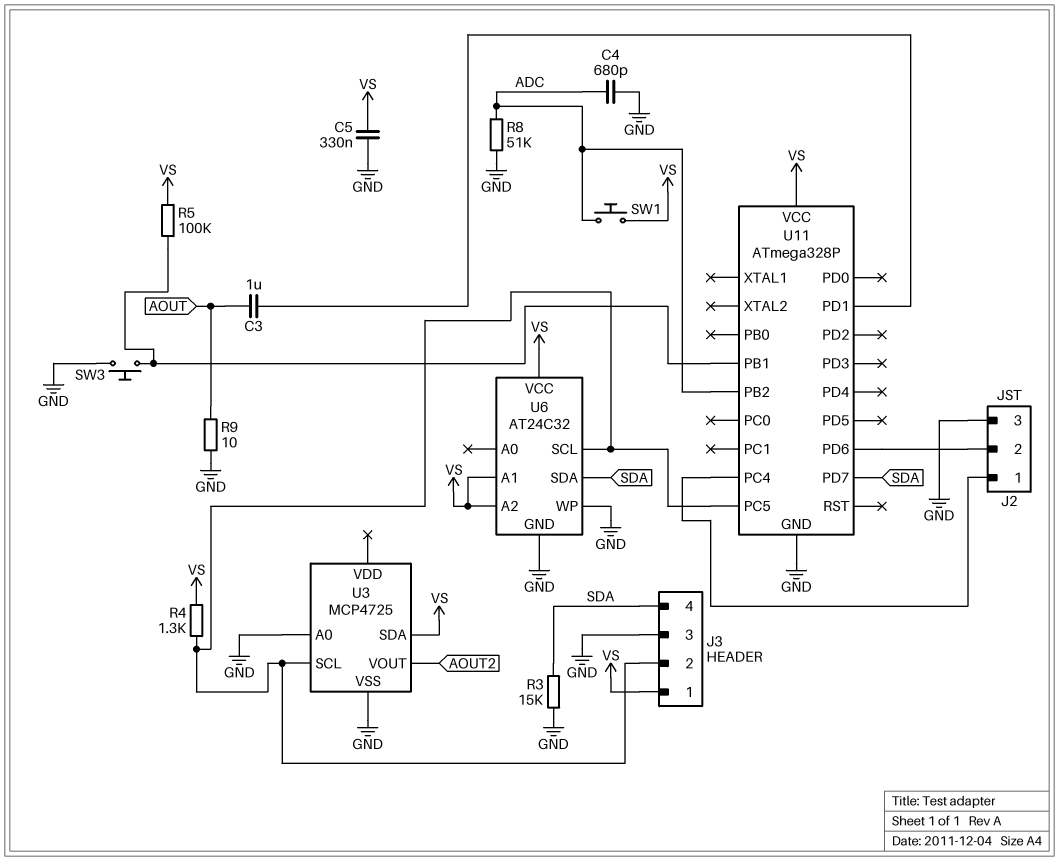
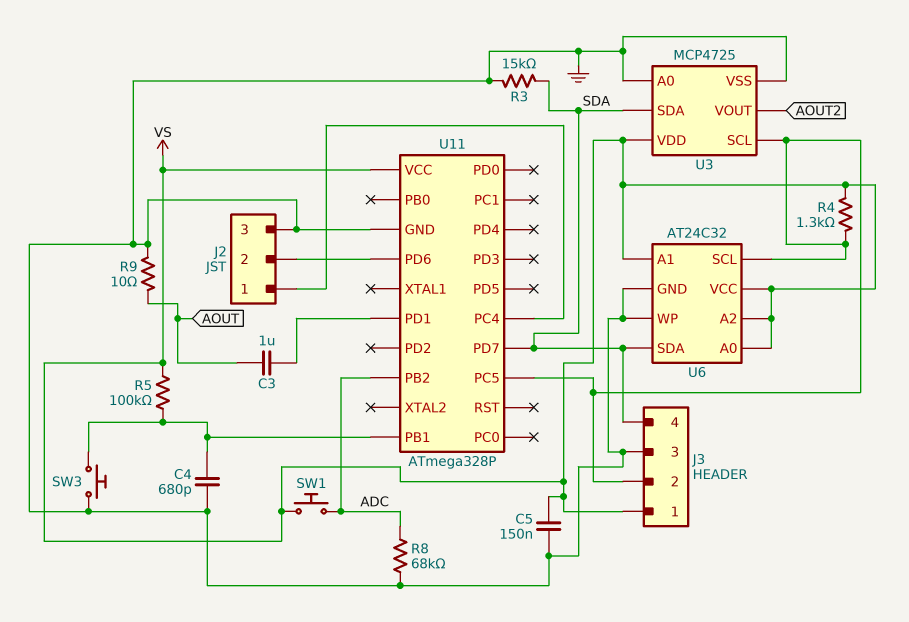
C4: 680pF (ADC, GND) -> 680pF (GND, U11/PB1)
C5: 330nF (GND, VS) -> 150nF (GND, VS)
R8: 51k (ADC, GND) -> 68k (ADC, GND)
U3 pin SDA: VS -> SDA
U3 pin VDD: none -> VS
U6 pin A0: none -> VS

